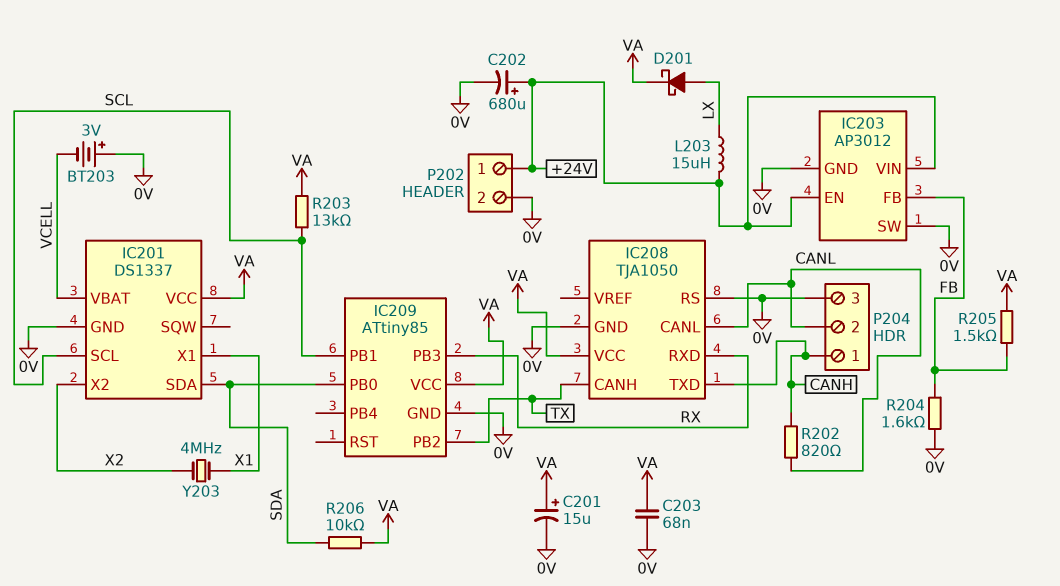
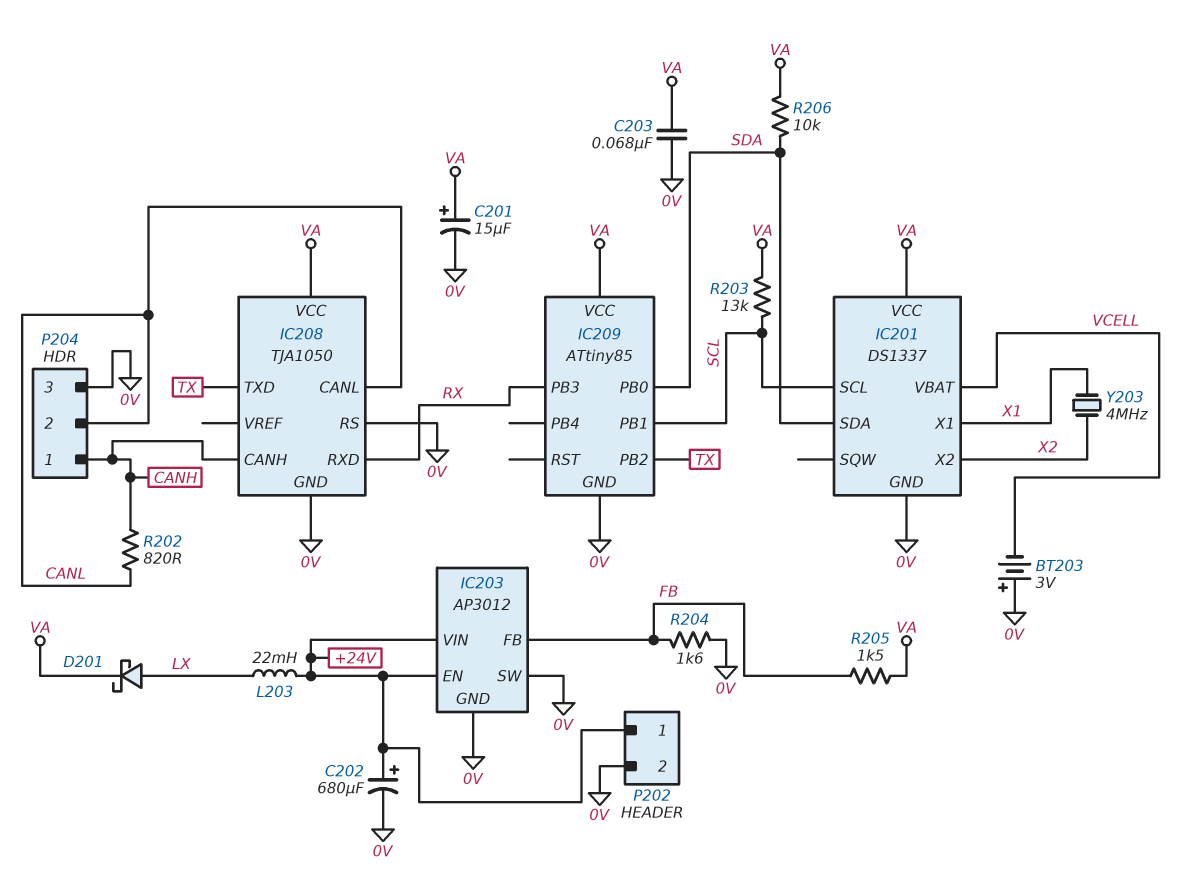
IC208 pin CANH: TX -> CANH
IC208 pin TXD: CANH -> TX
L203: 15uH (+24V, LX) -> 22mH (+24V, LX)

